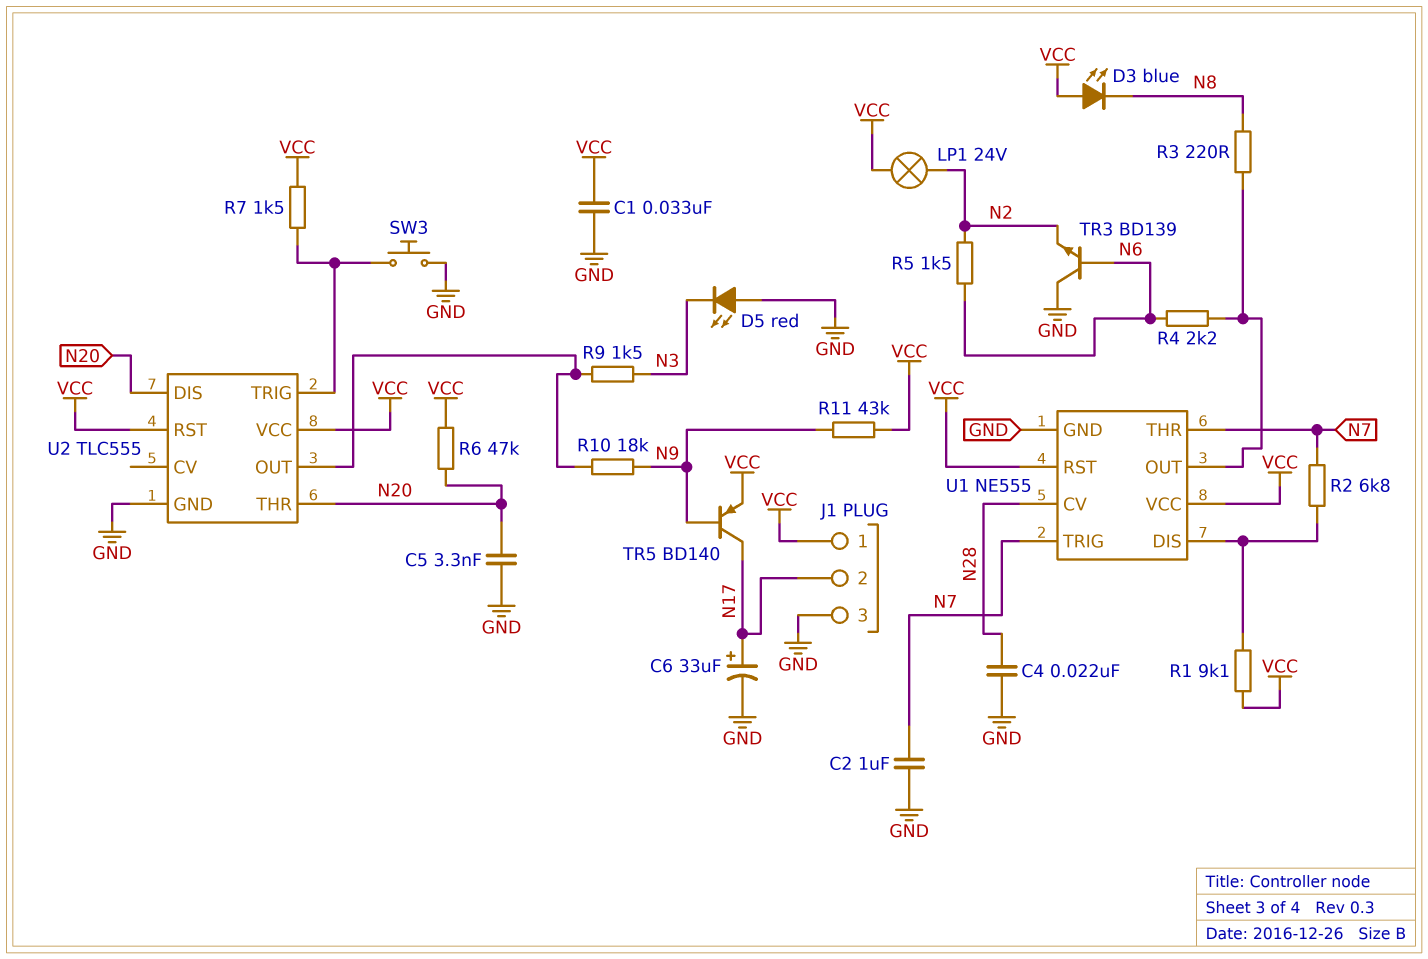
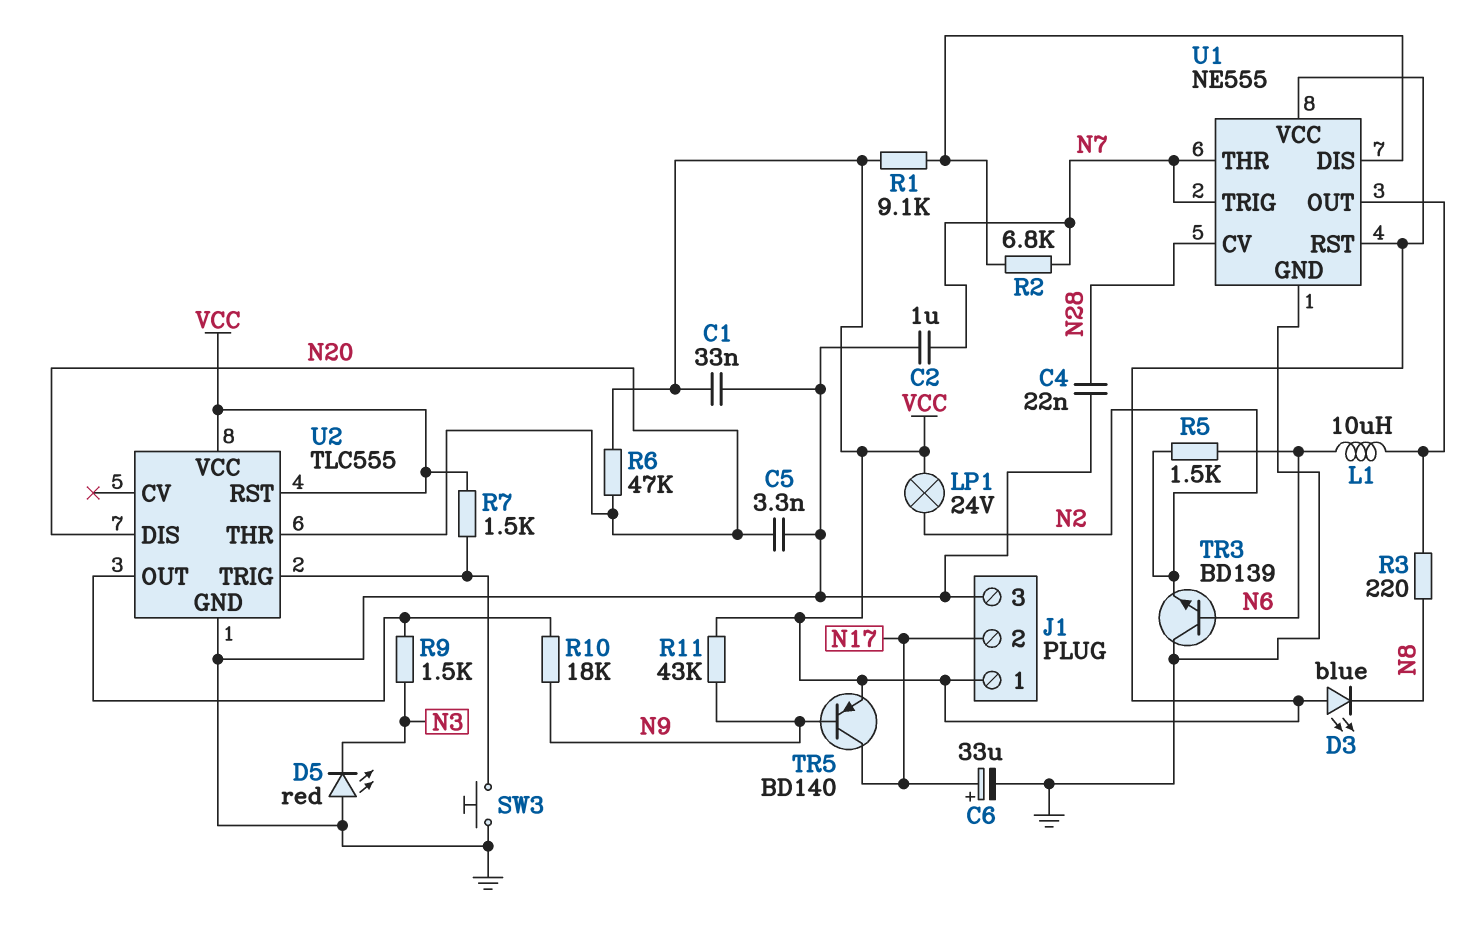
L1: none -> 10uH (N6, U1/OUT)
R4: 2.2k (N6, U1/OUT) -> none

